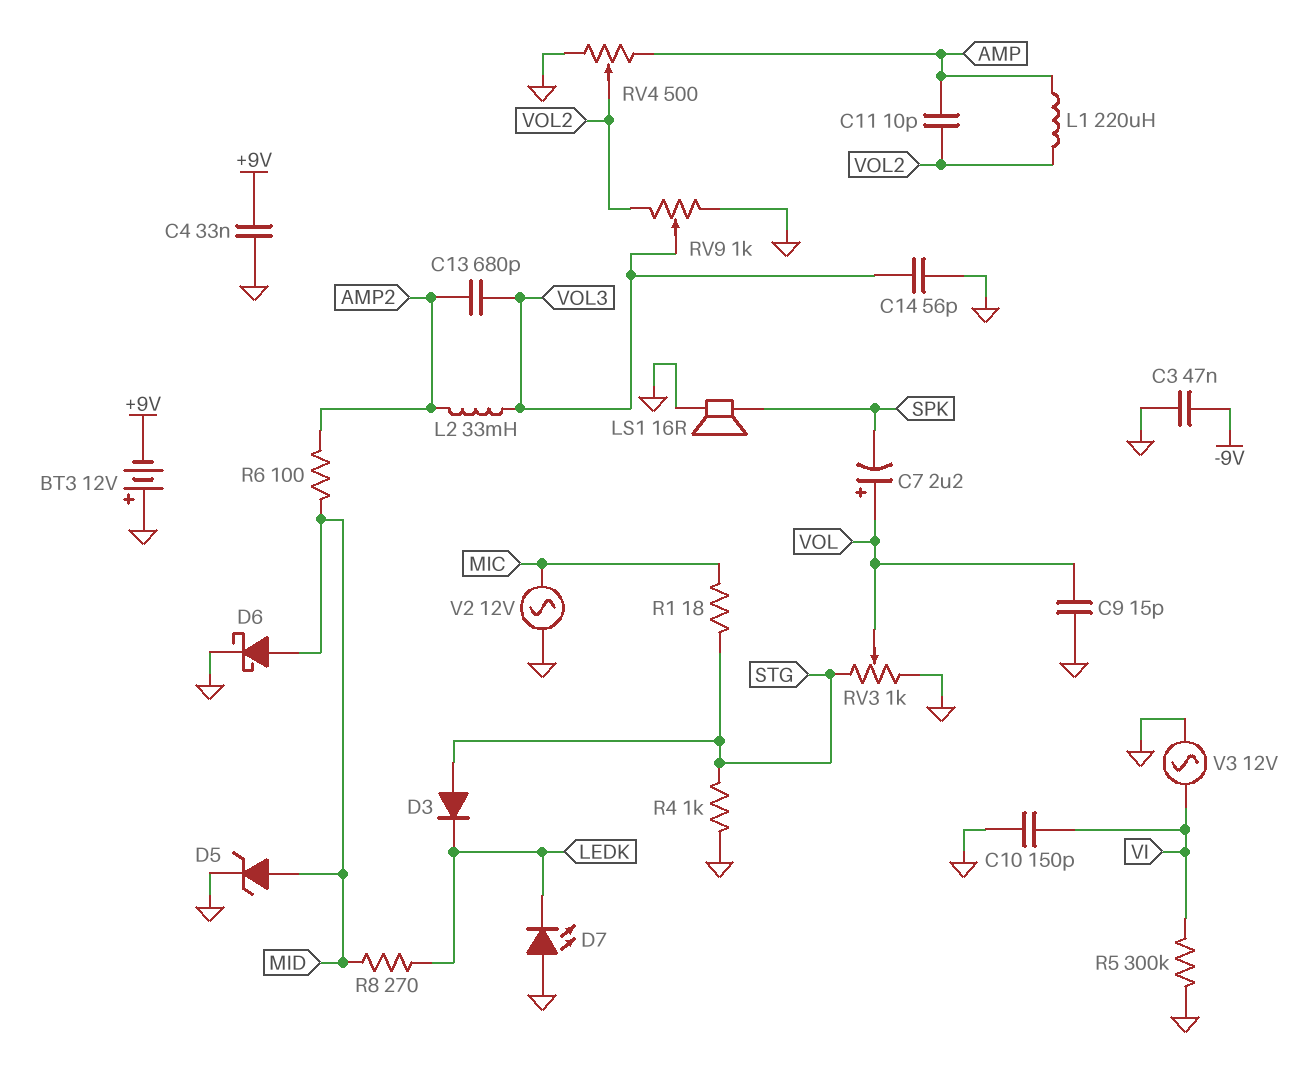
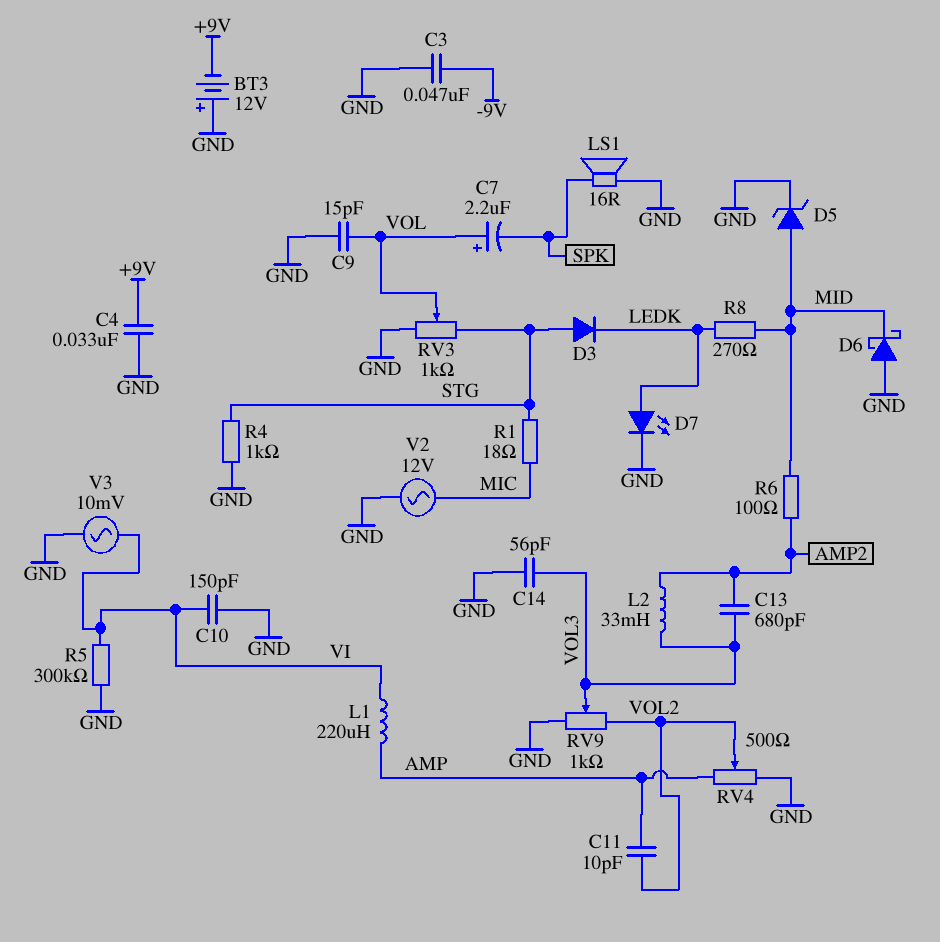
D6: schottky (A MID, K GND) -> schottky (A GND, K MID)
D7: LED (A GND, K LEDK) -> LED (A LEDK, K GND)
L1: 220uH (AMP, VOL2) -> 220uH (AMP, VI)
V3: AC 12V (GND, VI) -> AC 10mV (GND, VI)

